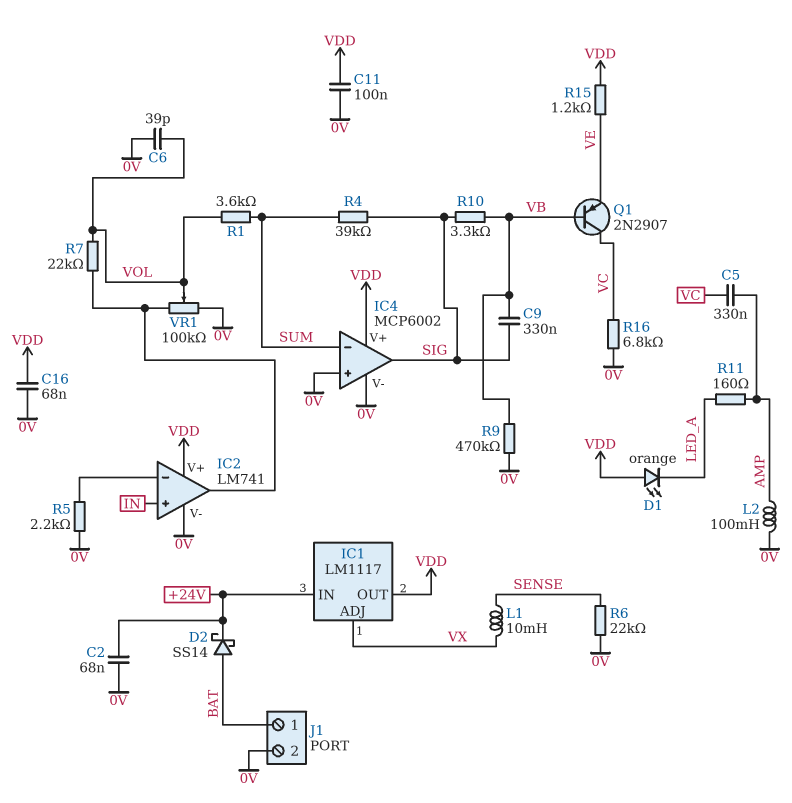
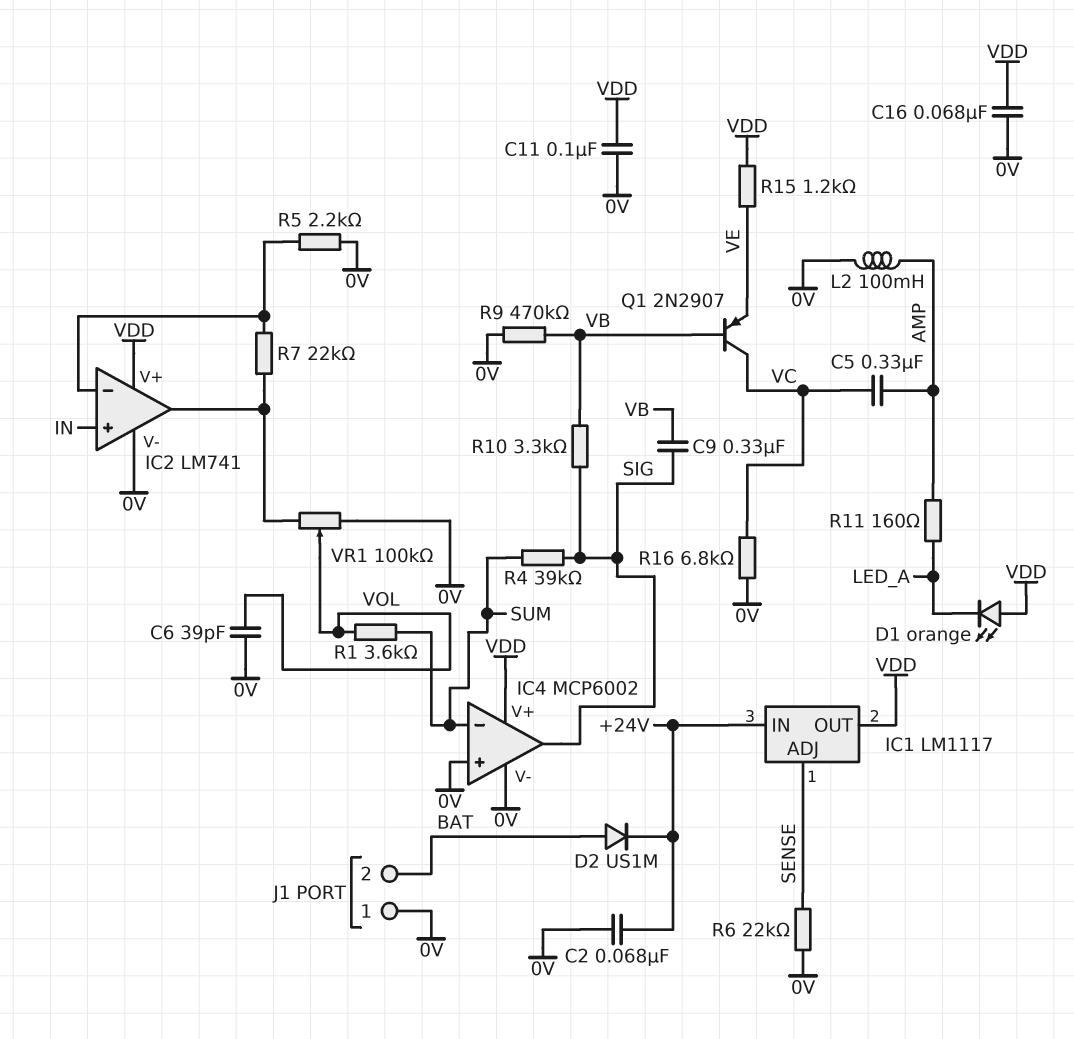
D2: schottky SS14 (A BAT, K +24V) -> diode US1M (A BAT, K +24V)
IC1 pin ADJ: VX -> SENSE
J1 pin 1: BAT -> 0V
J1 pin 2: 0V -> BAT
L1: 10mH (SENSE, VX) -> none
R7: 22k (IC2/out, VOL) -> 22k (IC2/in-, IC2/out)

